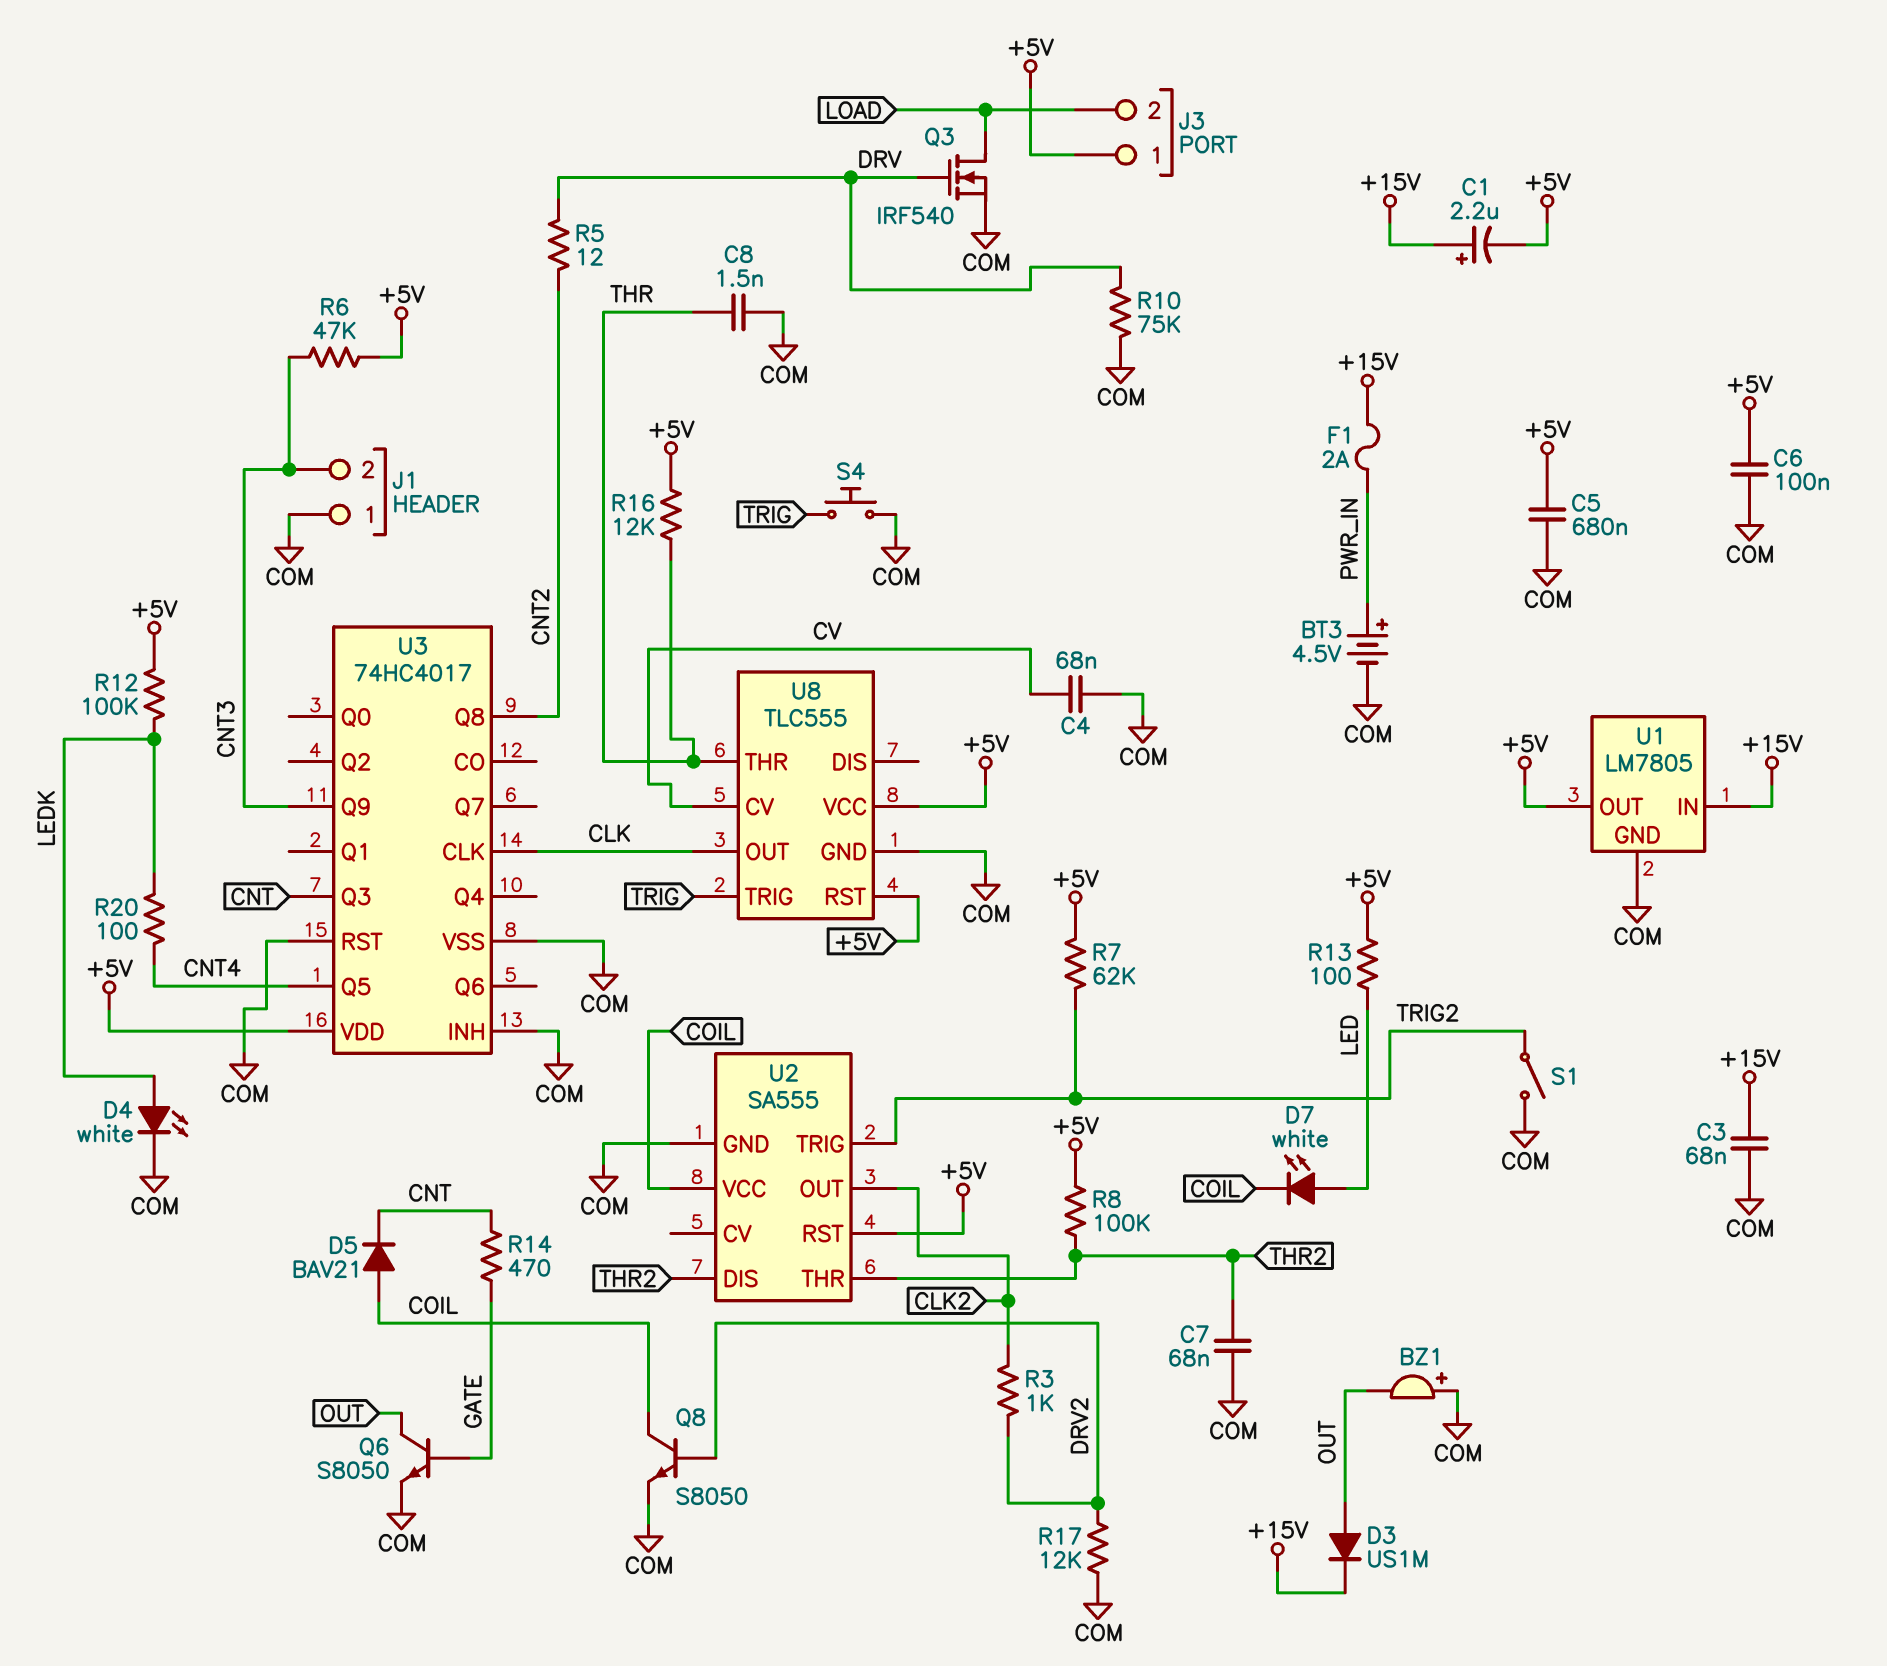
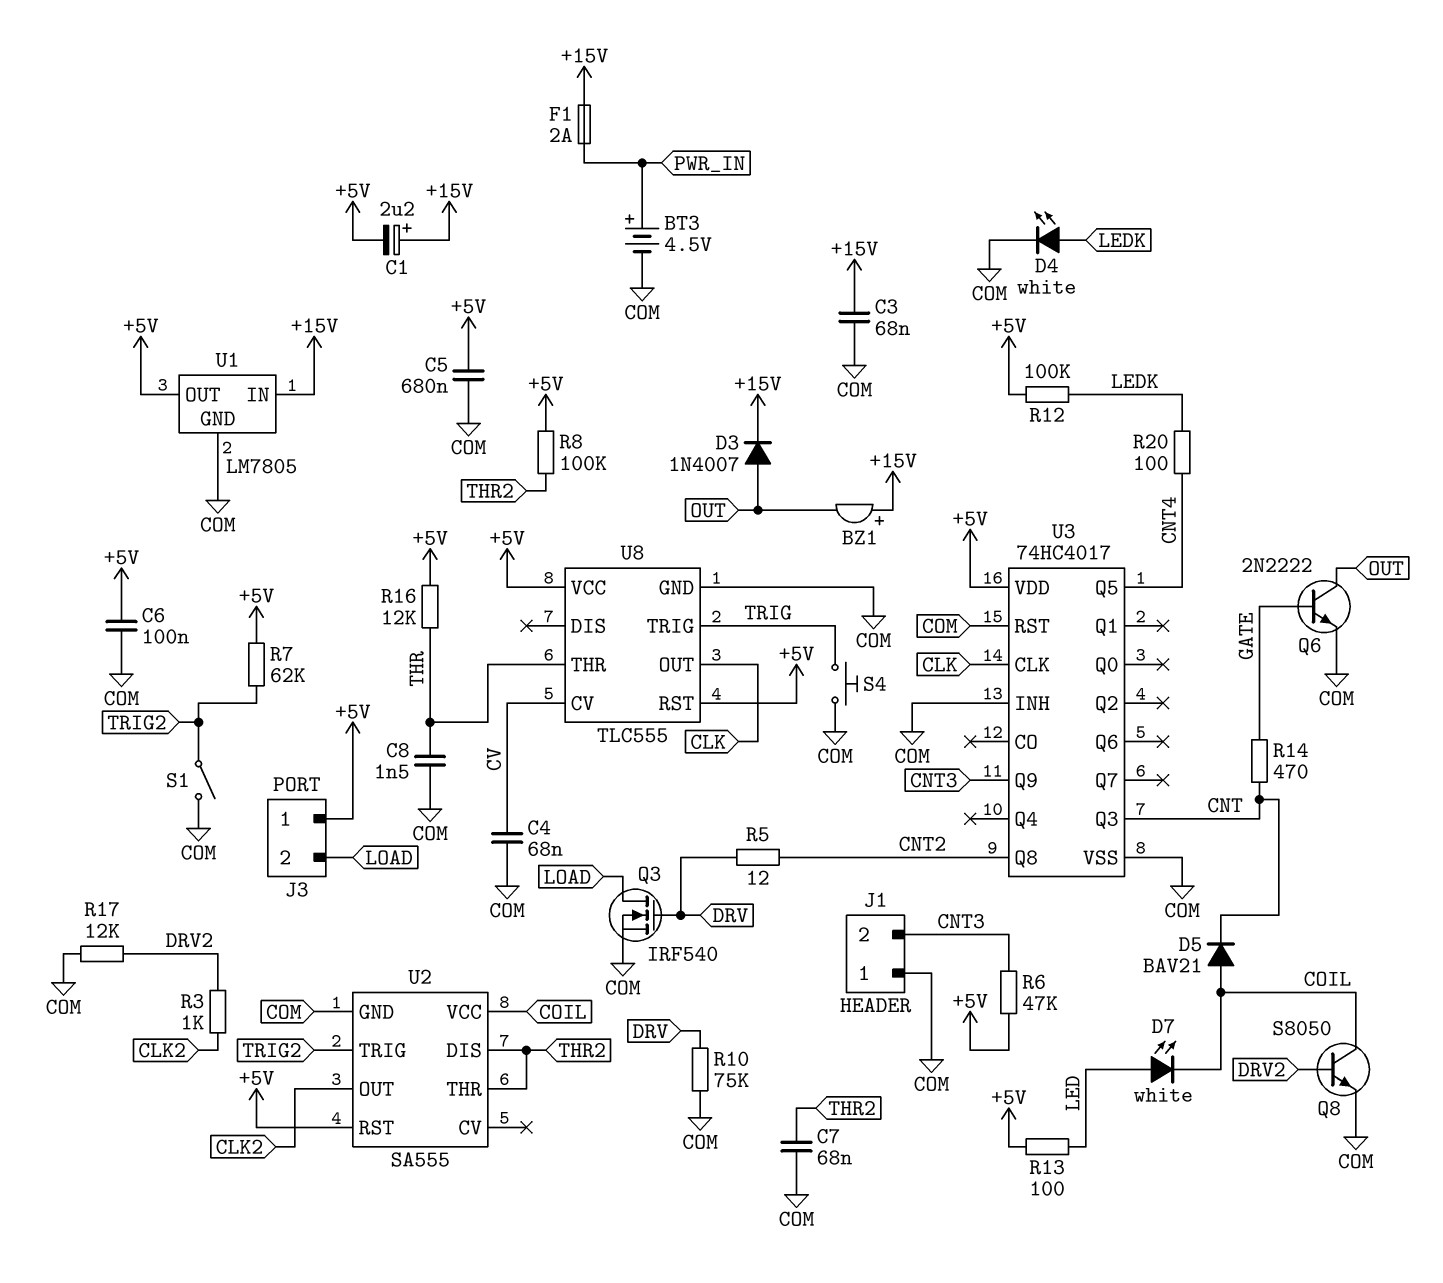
BZ1: buzzer (plus COM, minus OUT) -> buzzer (plus +15V, minus OUT)
D3: diode US1M (A OUT, K +15V) -> diode 1N4007 (A OUT, K +15V)
Q6: NPN S8050 (B GATE, C OUT, E COM) -> NPN 2N2222 (B GATE, C OUT, E COM)

